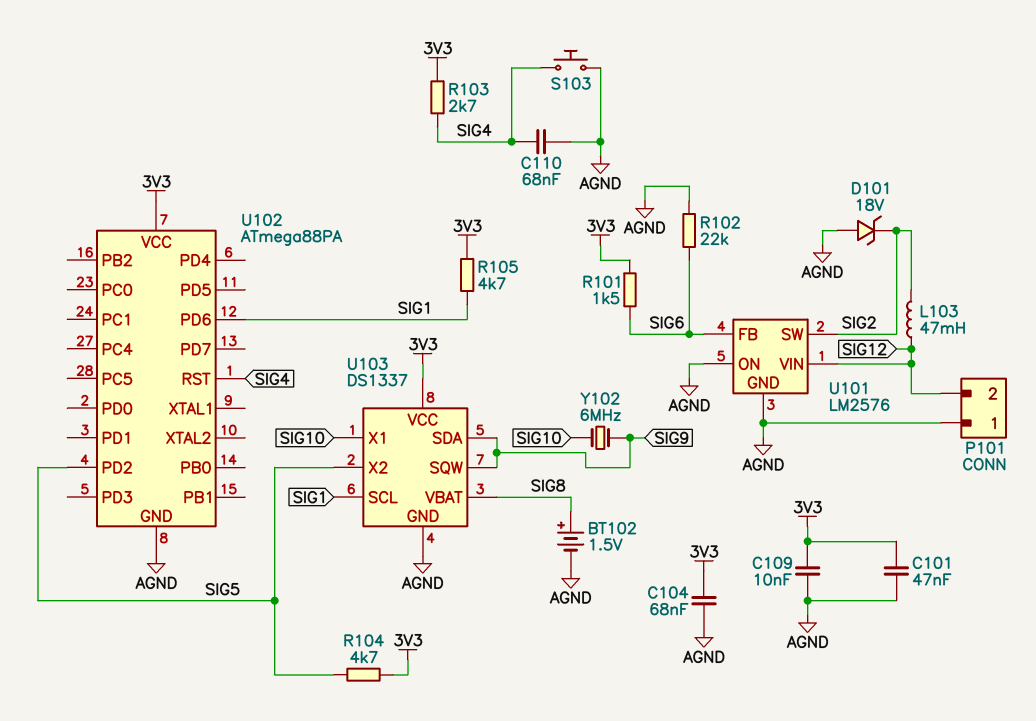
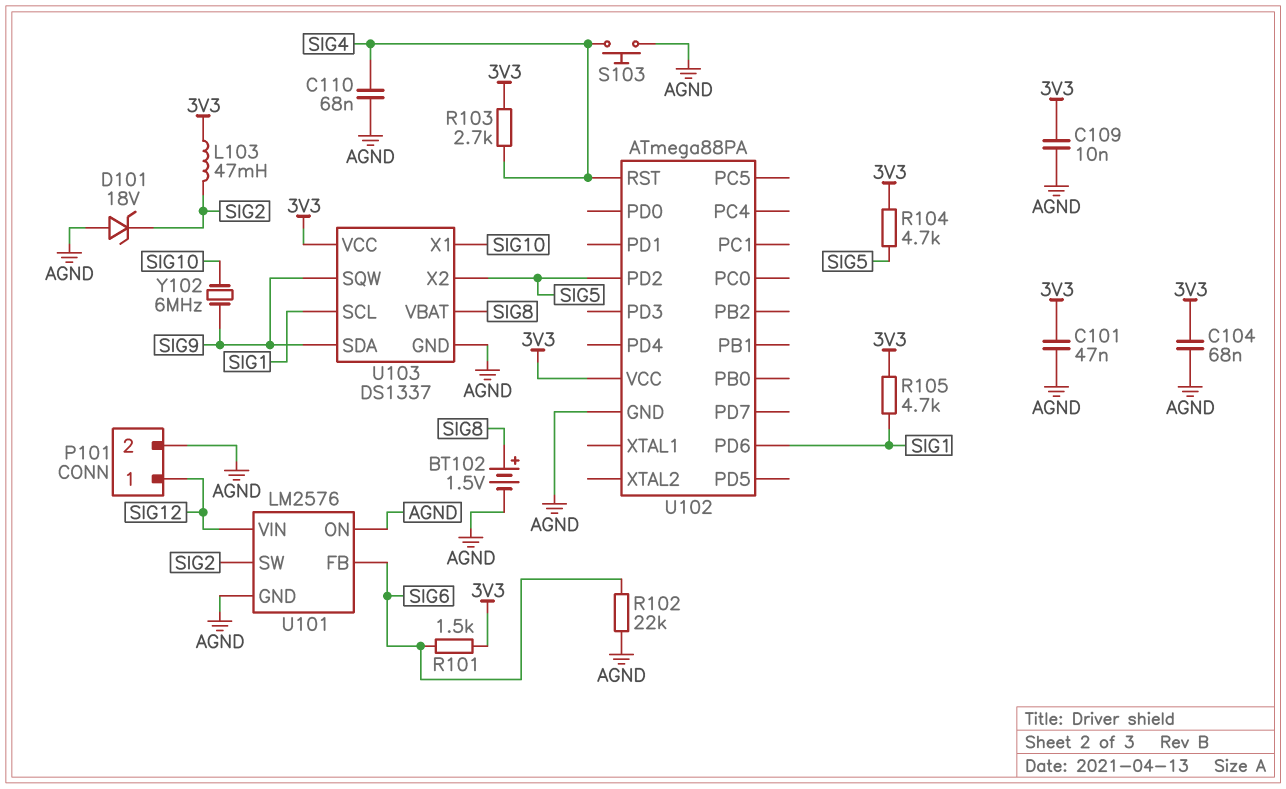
L103: 47mH (SIG2, SIG12) -> 47mH (3V3, SIG2)
P101 pin 1: AGND -> SIG12
P101 pin 2: SIG12 -> AGND

